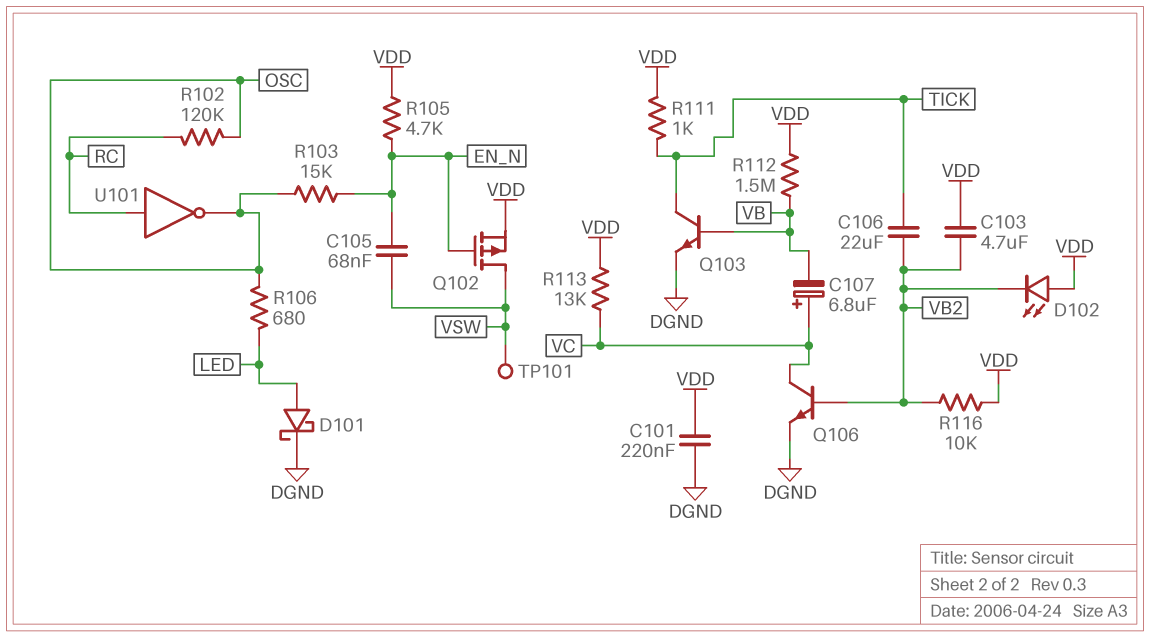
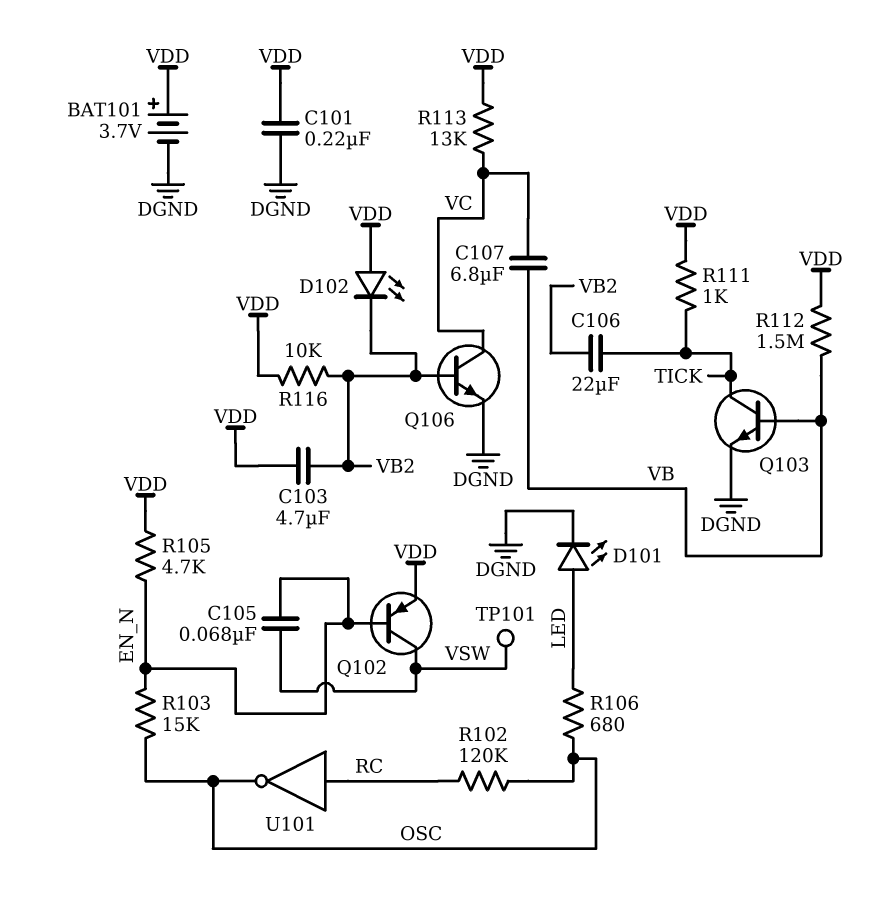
BAT101: none -> 3.7V (plus VDD, minus DGND)
C107: 6.8uF (plus VC, minus VB) -> 6.8uF (VB, VC)
D101: schottky (A LED, K DGND) -> LED (A LED, K DGND)
Q102: PMOS (G EN_N, D VSW, S VDD) -> PNP (B EN_N, C VSW, E VDD)

